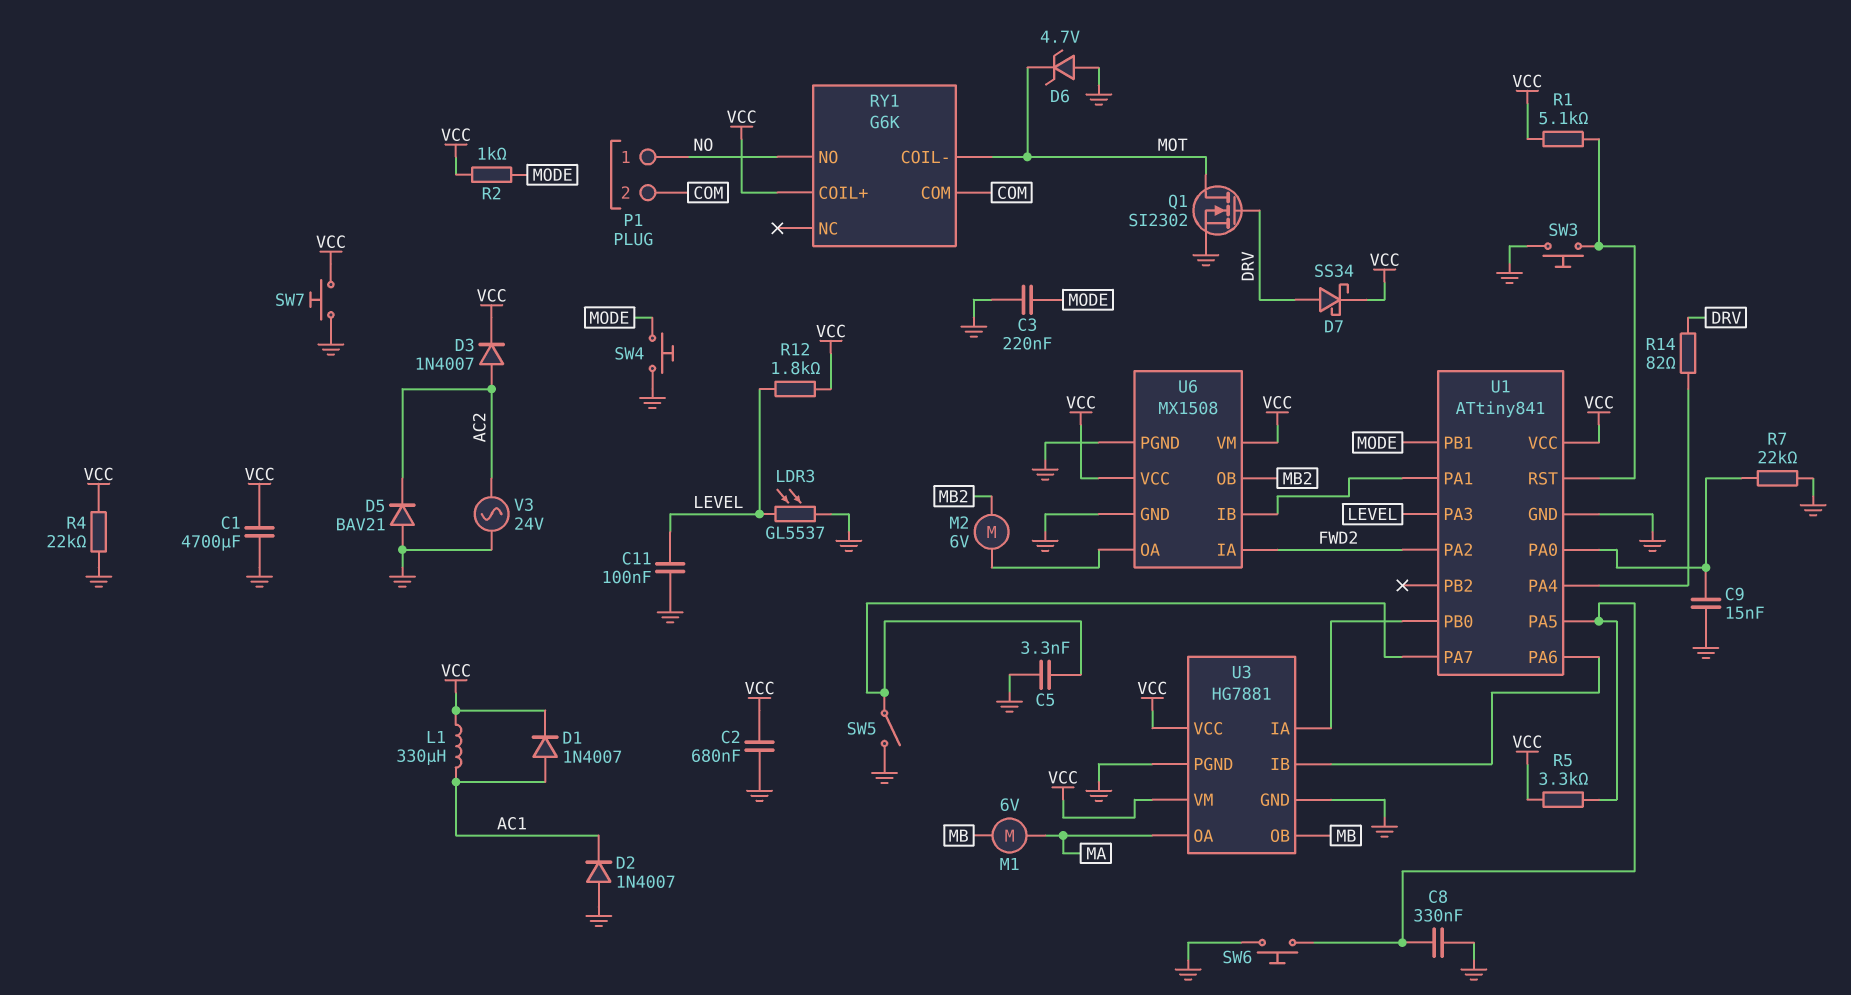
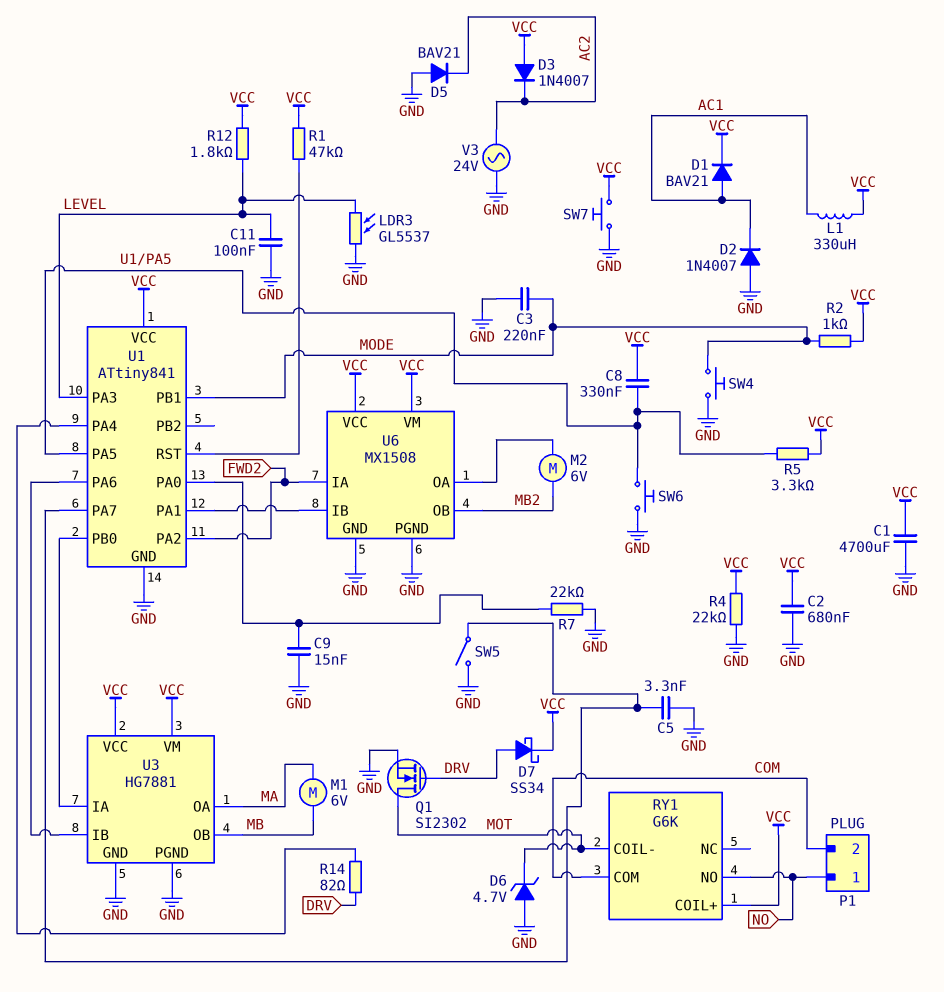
C8: 330nF (GND, U1/PA5) -> 330nF (U1/PA5, VCC)
D1: diode 1N4007 (A AC1, K VCC) -> diode BAV21 (A AC1, K VCC)
D3: diode 1N4007 (A AC2, K VCC) -> diode 1N4007 (A VCC, K AC2)
R1: 5.1k (U1/RST, VCC) -> 47k (U1/RST, VCC)
SW3: button (GND, U1/RST) -> none

